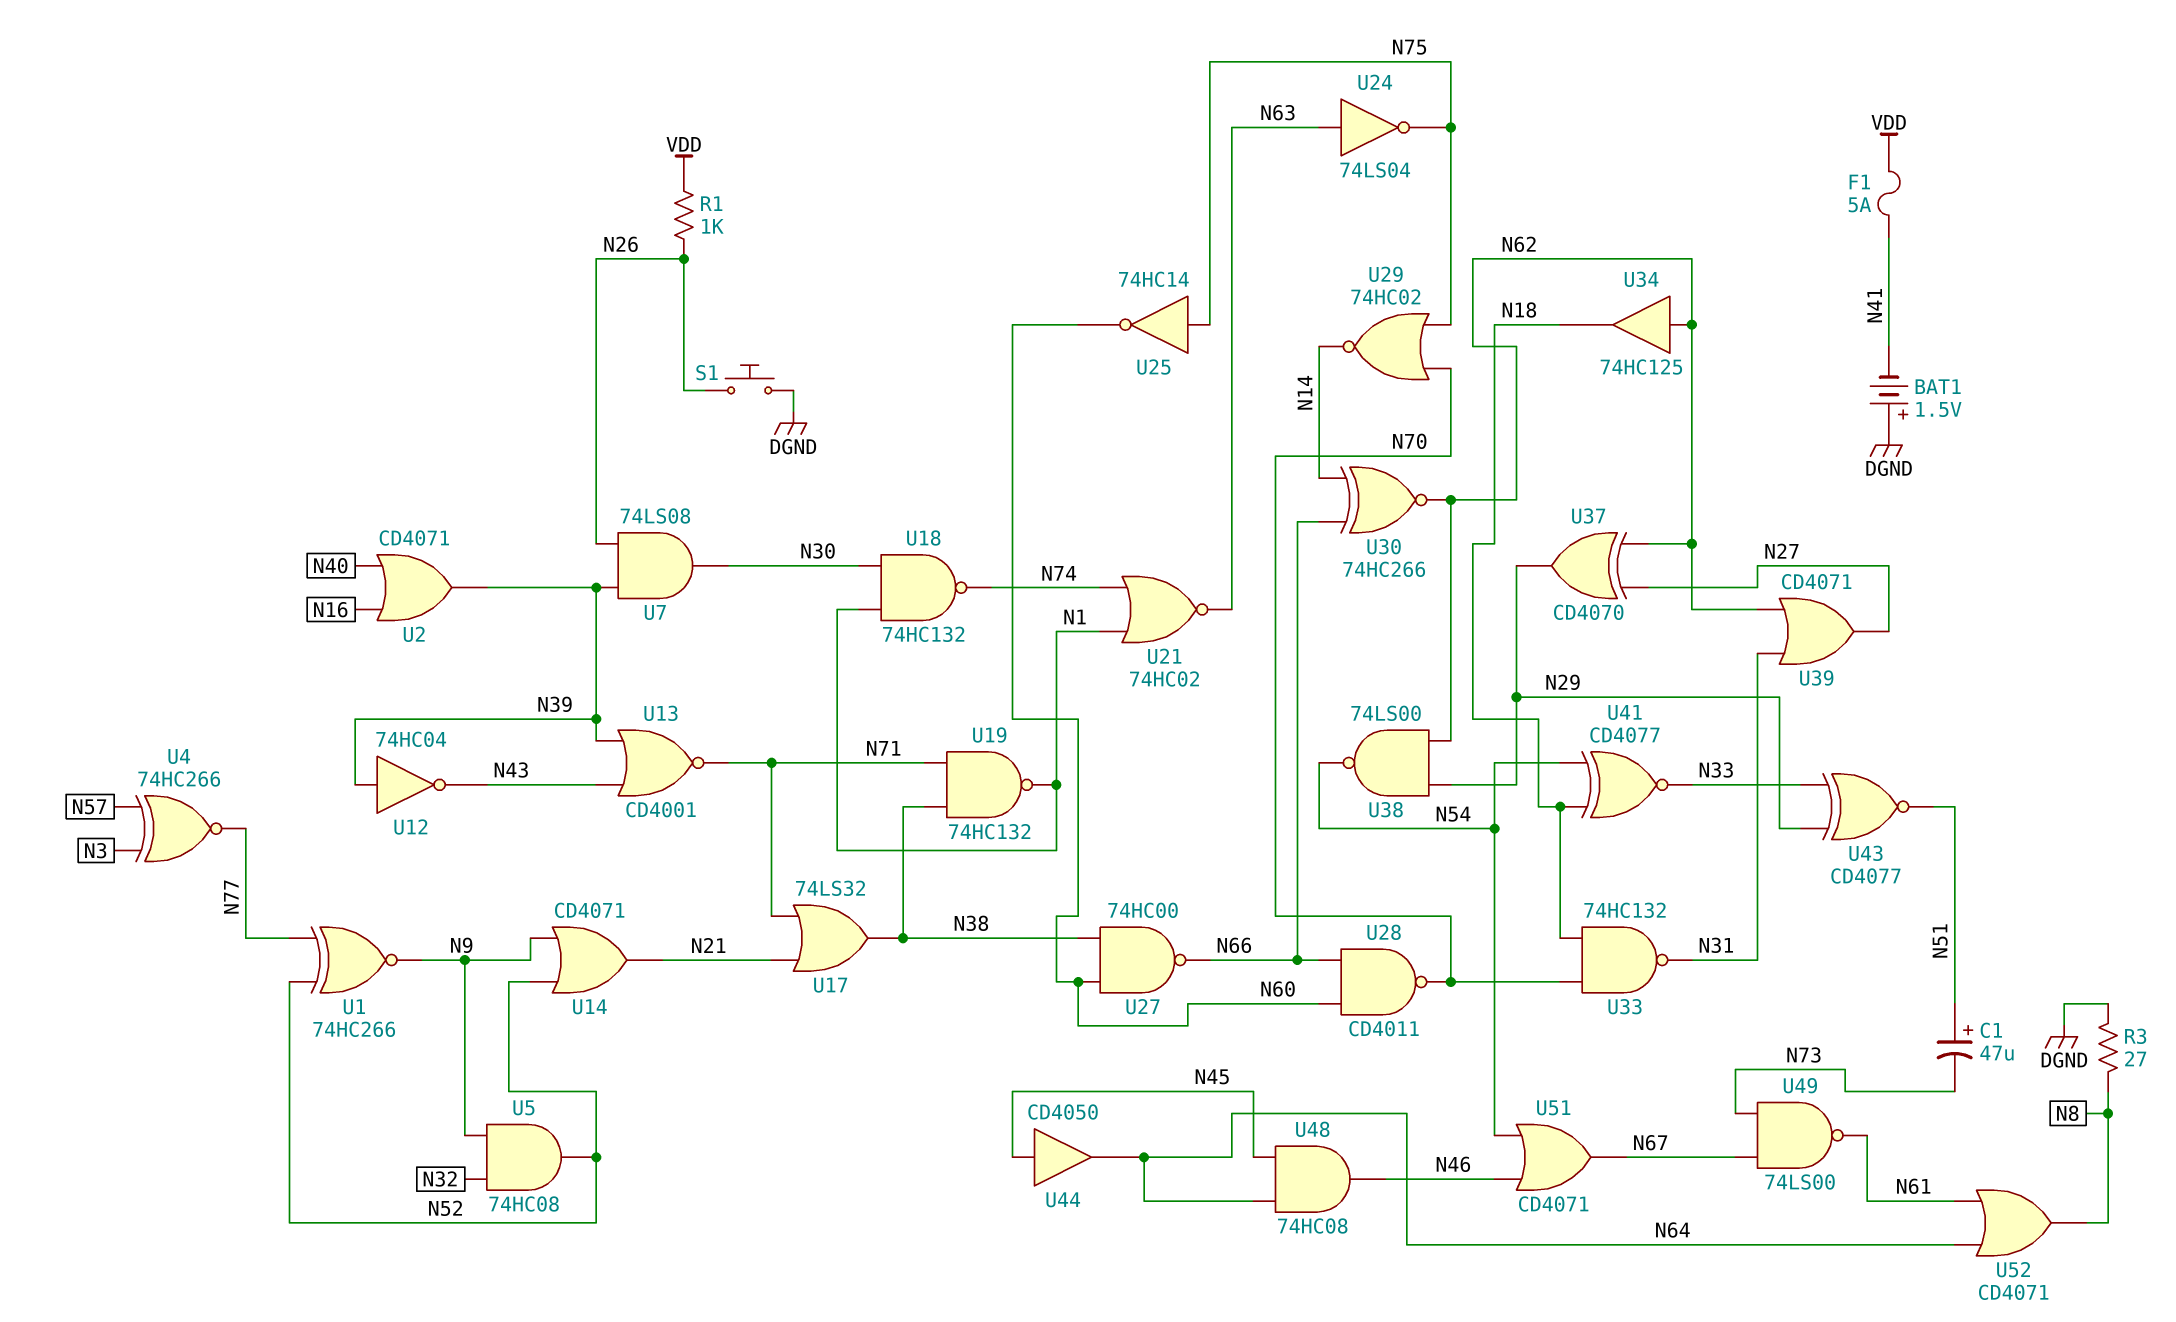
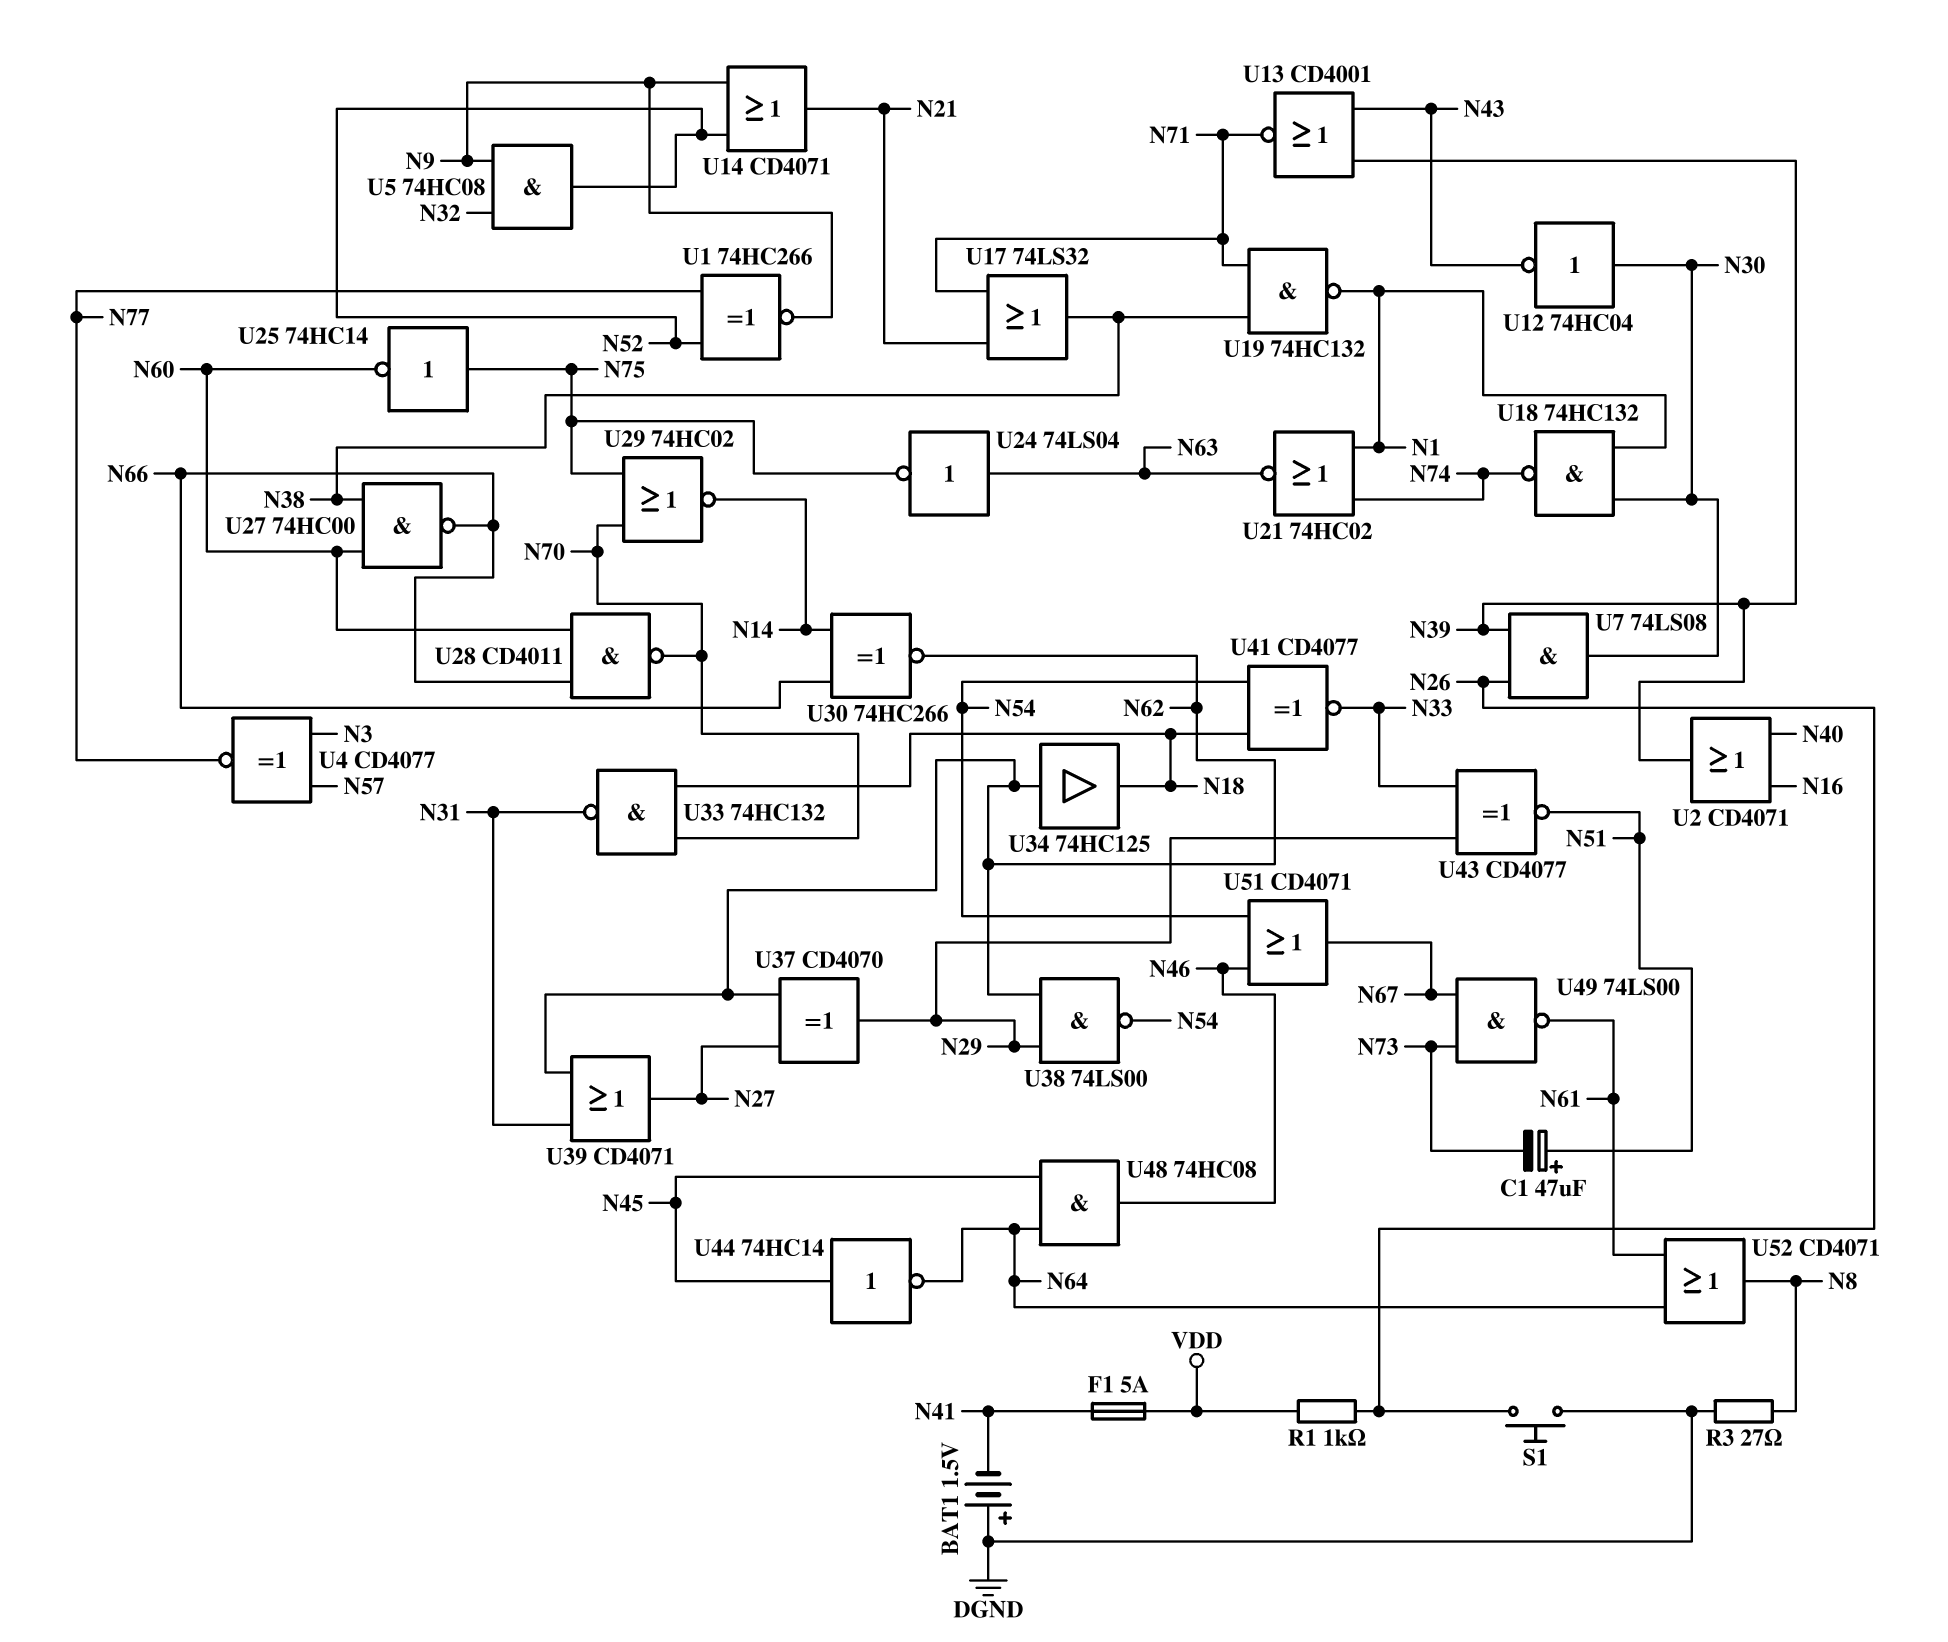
U4: XNOR 74HC266 (in N3, in N57, out N77) -> XNOR CD4077 (in N3, in N57, out N77)
U12: NOT 74HC04 (in N39, out N43) -> NOT 74HC04 (in N30, out N43)
U44: buffer CD4050 (in N45, out N64) -> NOT 74HC14 (in N45, out N64)

